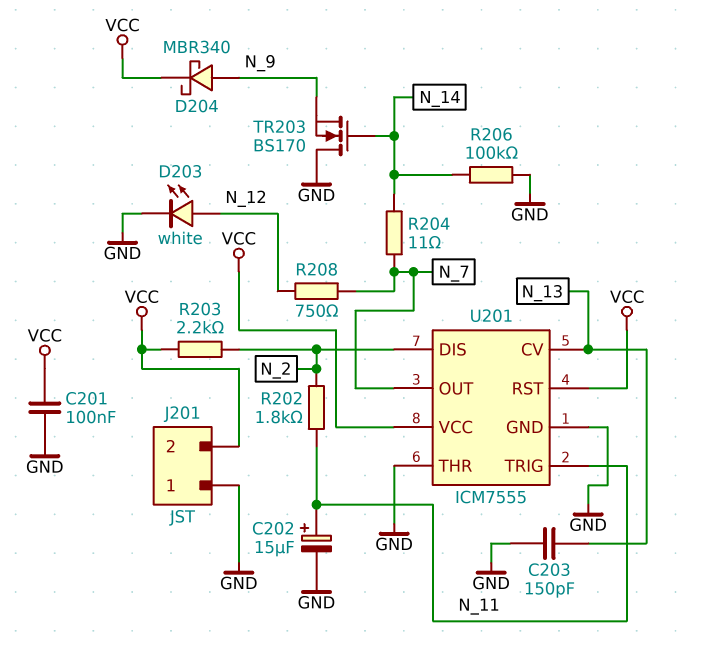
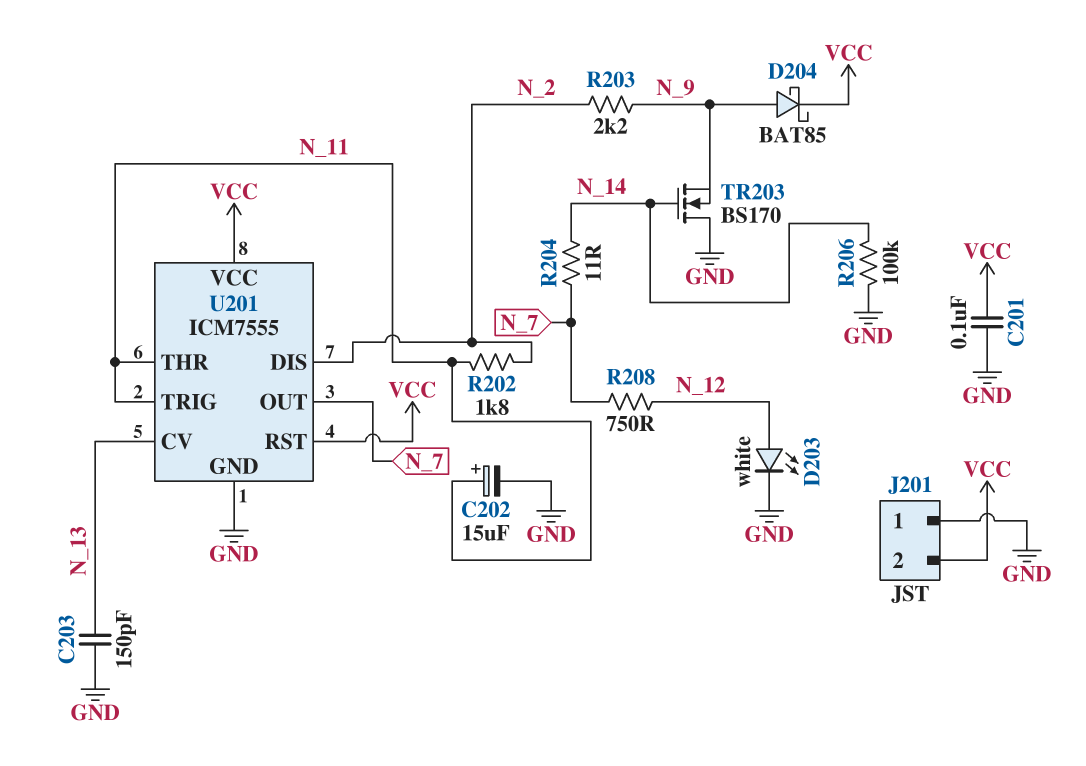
D204: schottky MBR340 (A N_9, K VCC) -> schottky BAT85 (A N_9, K VCC)
R203: 2.2k (N_2, VCC) -> 2.2k (N_2, N_9)
U201 pin THR: GND -> N_11

